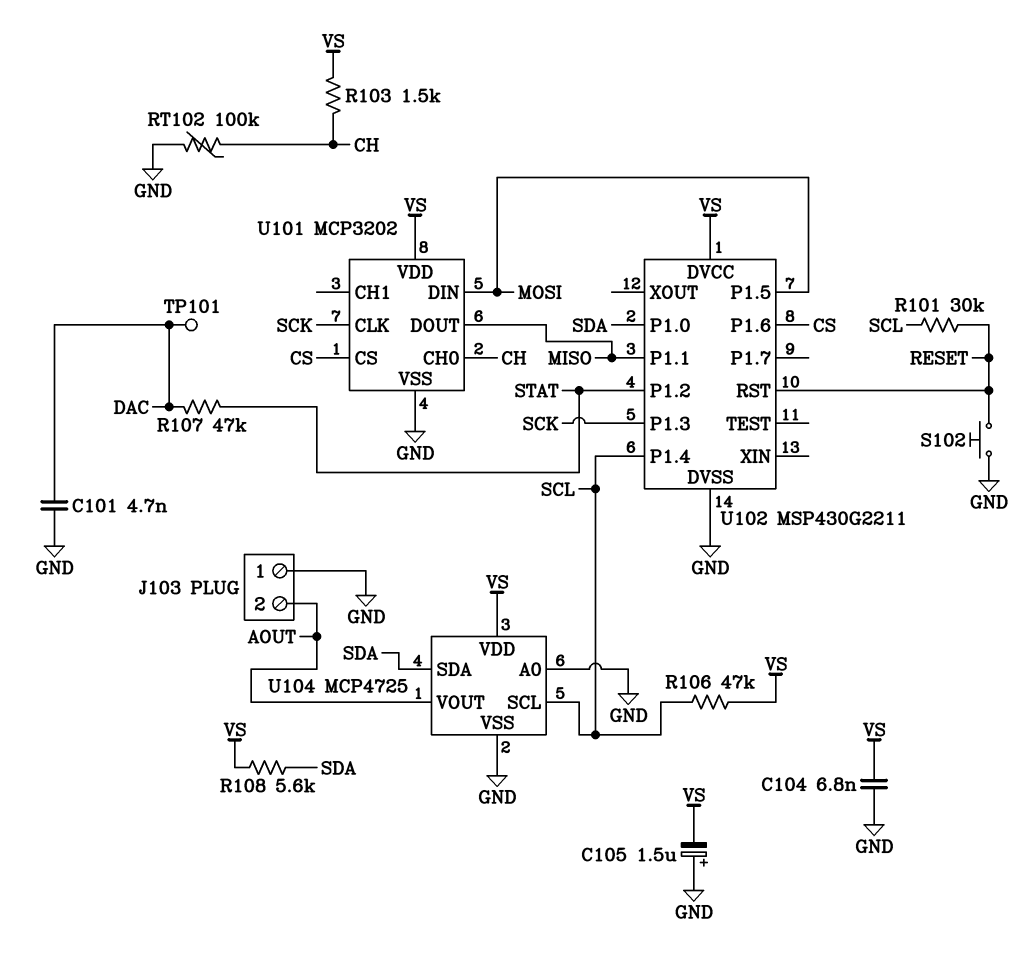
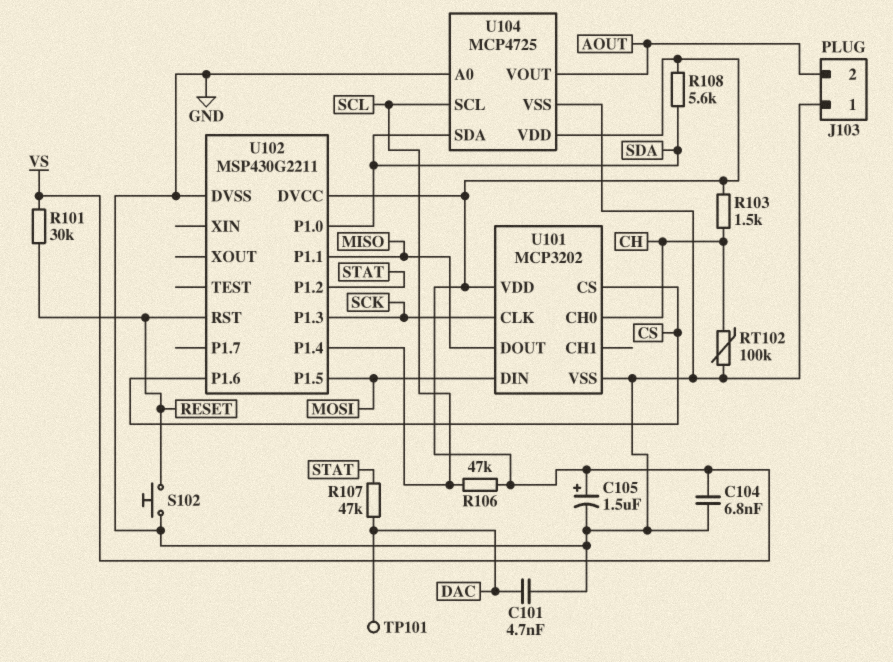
C105: 1.5uF (plus GND, minus VS) -> 1.5uF (plus VS, minus GND)
R101: 30k (RESET, SCL) -> 30k (RESET, VS)

